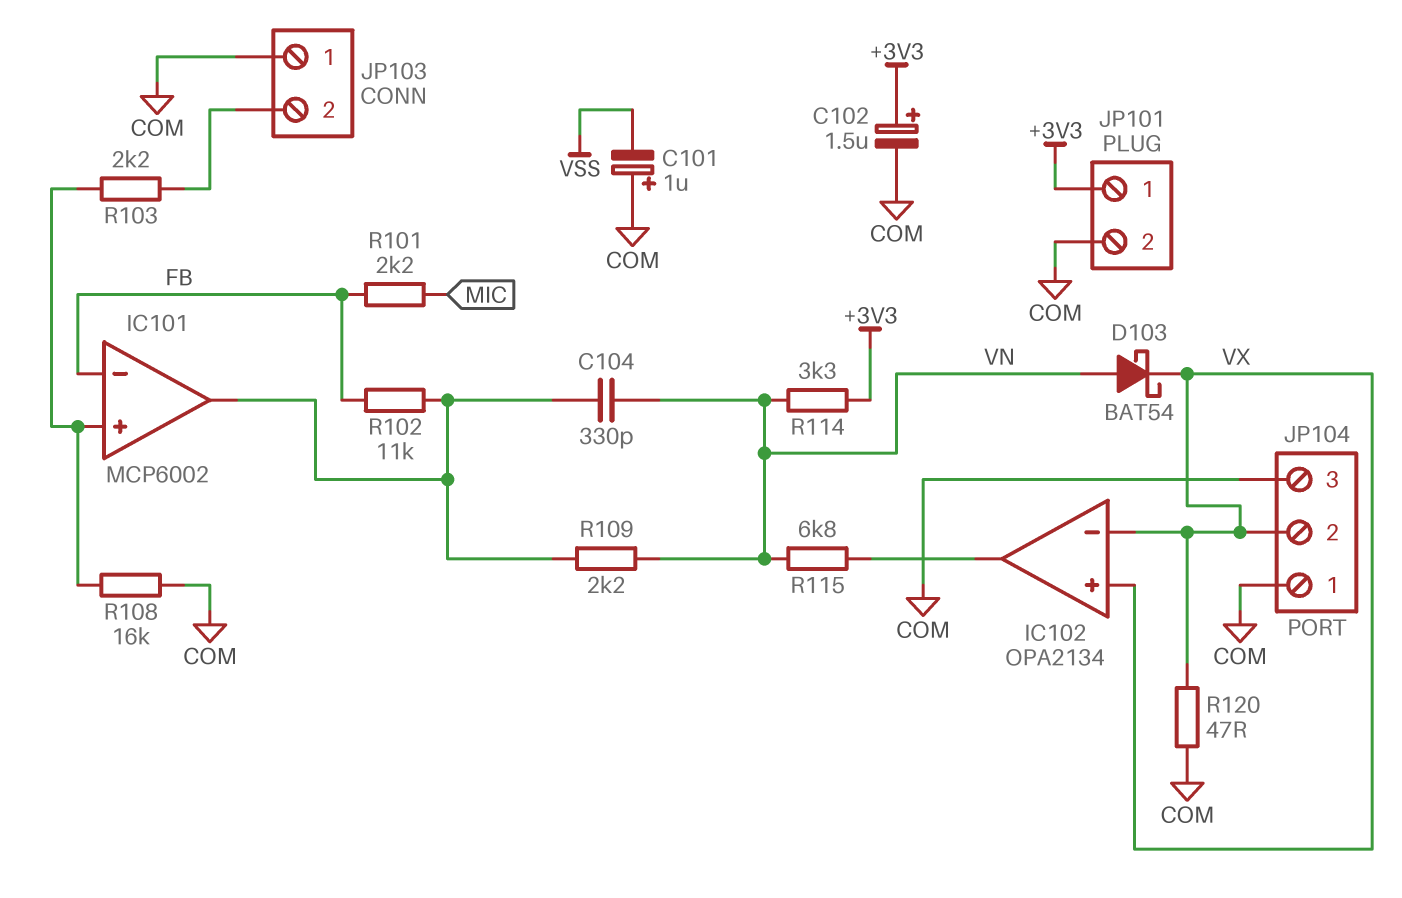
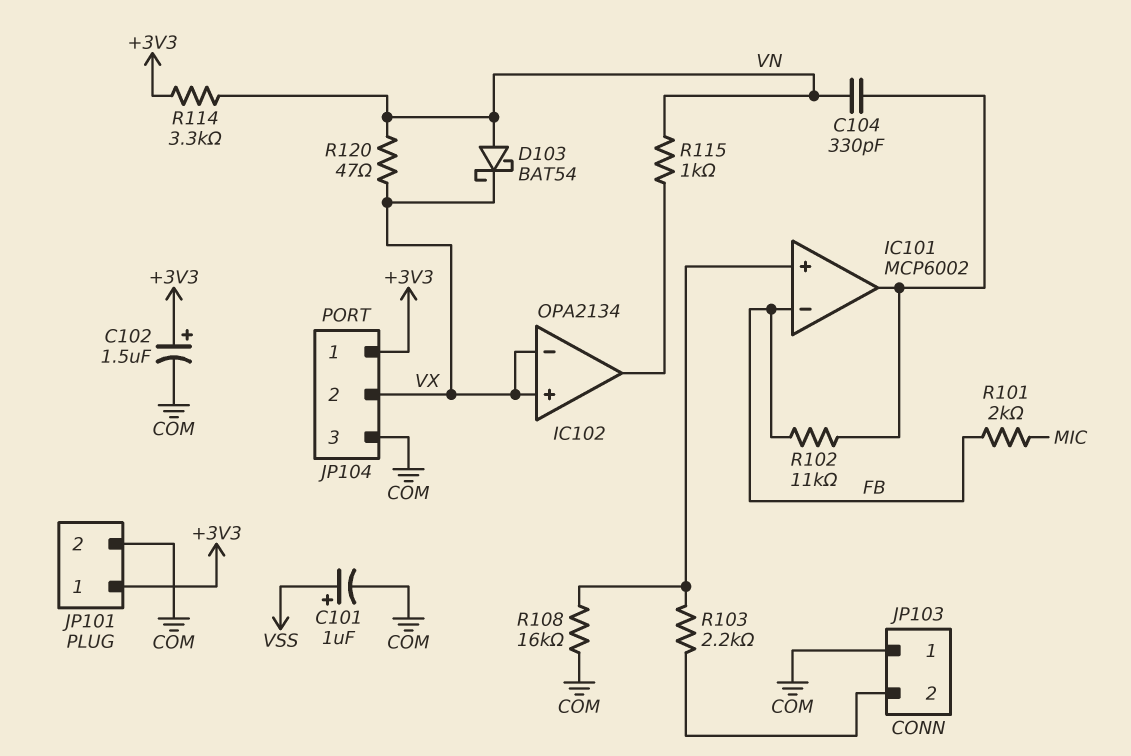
C101: 1uF (plus COM, minus VSS) -> 1uF (plus VSS, minus COM)
JP104 pin 1: COM -> +3V3
R101: 2.2k (FB, MIC) -> 2k (FB, MIC)
R109: 2.2k (IC101/out, VN) -> none
R115: 6.8k (IC102/out, VN) -> 1k (IC102/out, VN)
R120: 47 (COM, VX) -> 47 (VN, VX)

